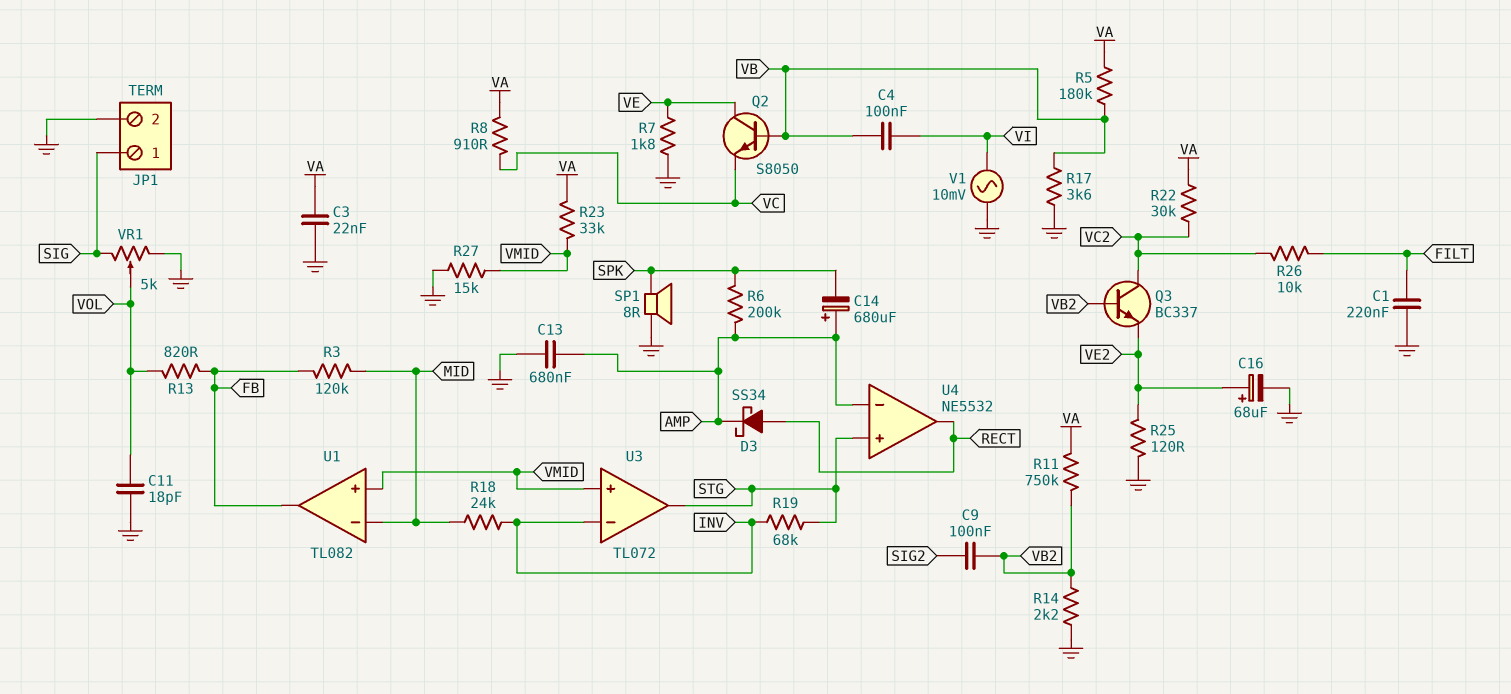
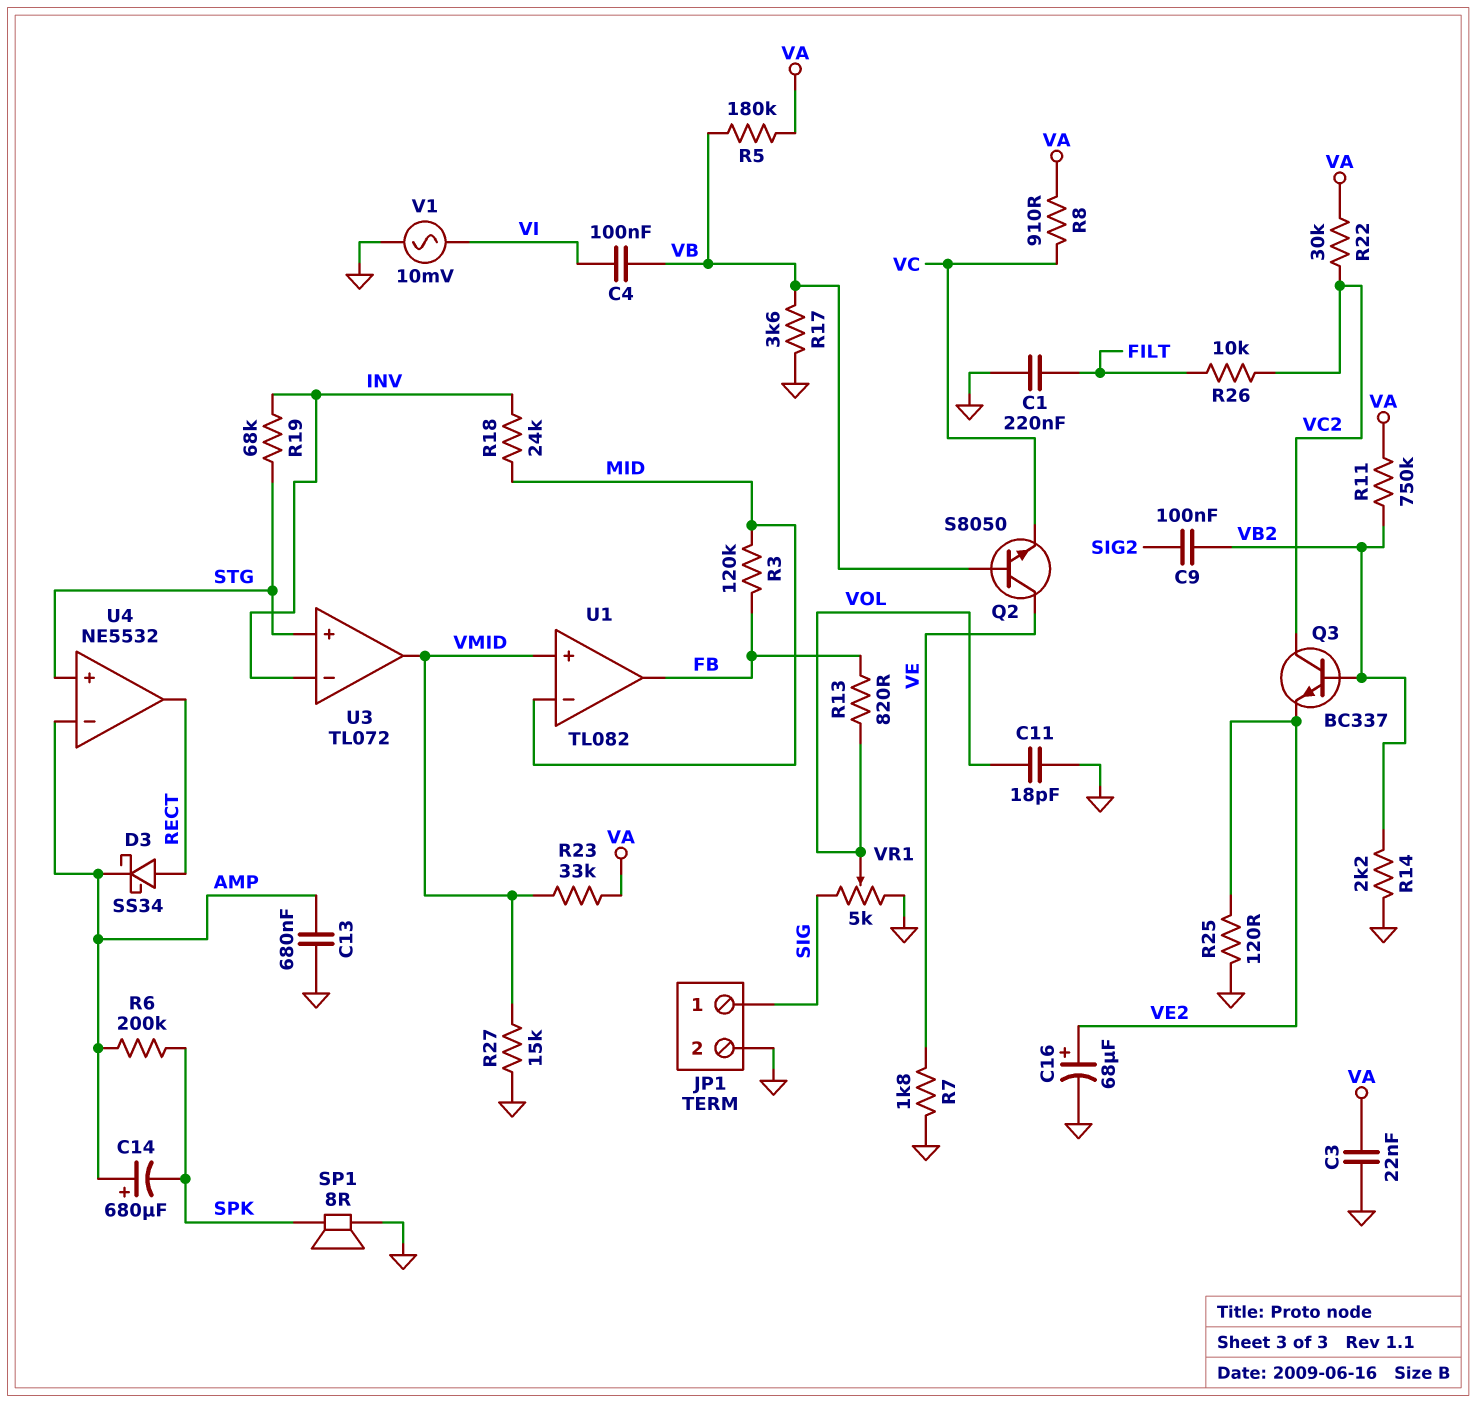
U3 pin in+: VMID -> STG
U3 pin out: STG -> VMID

